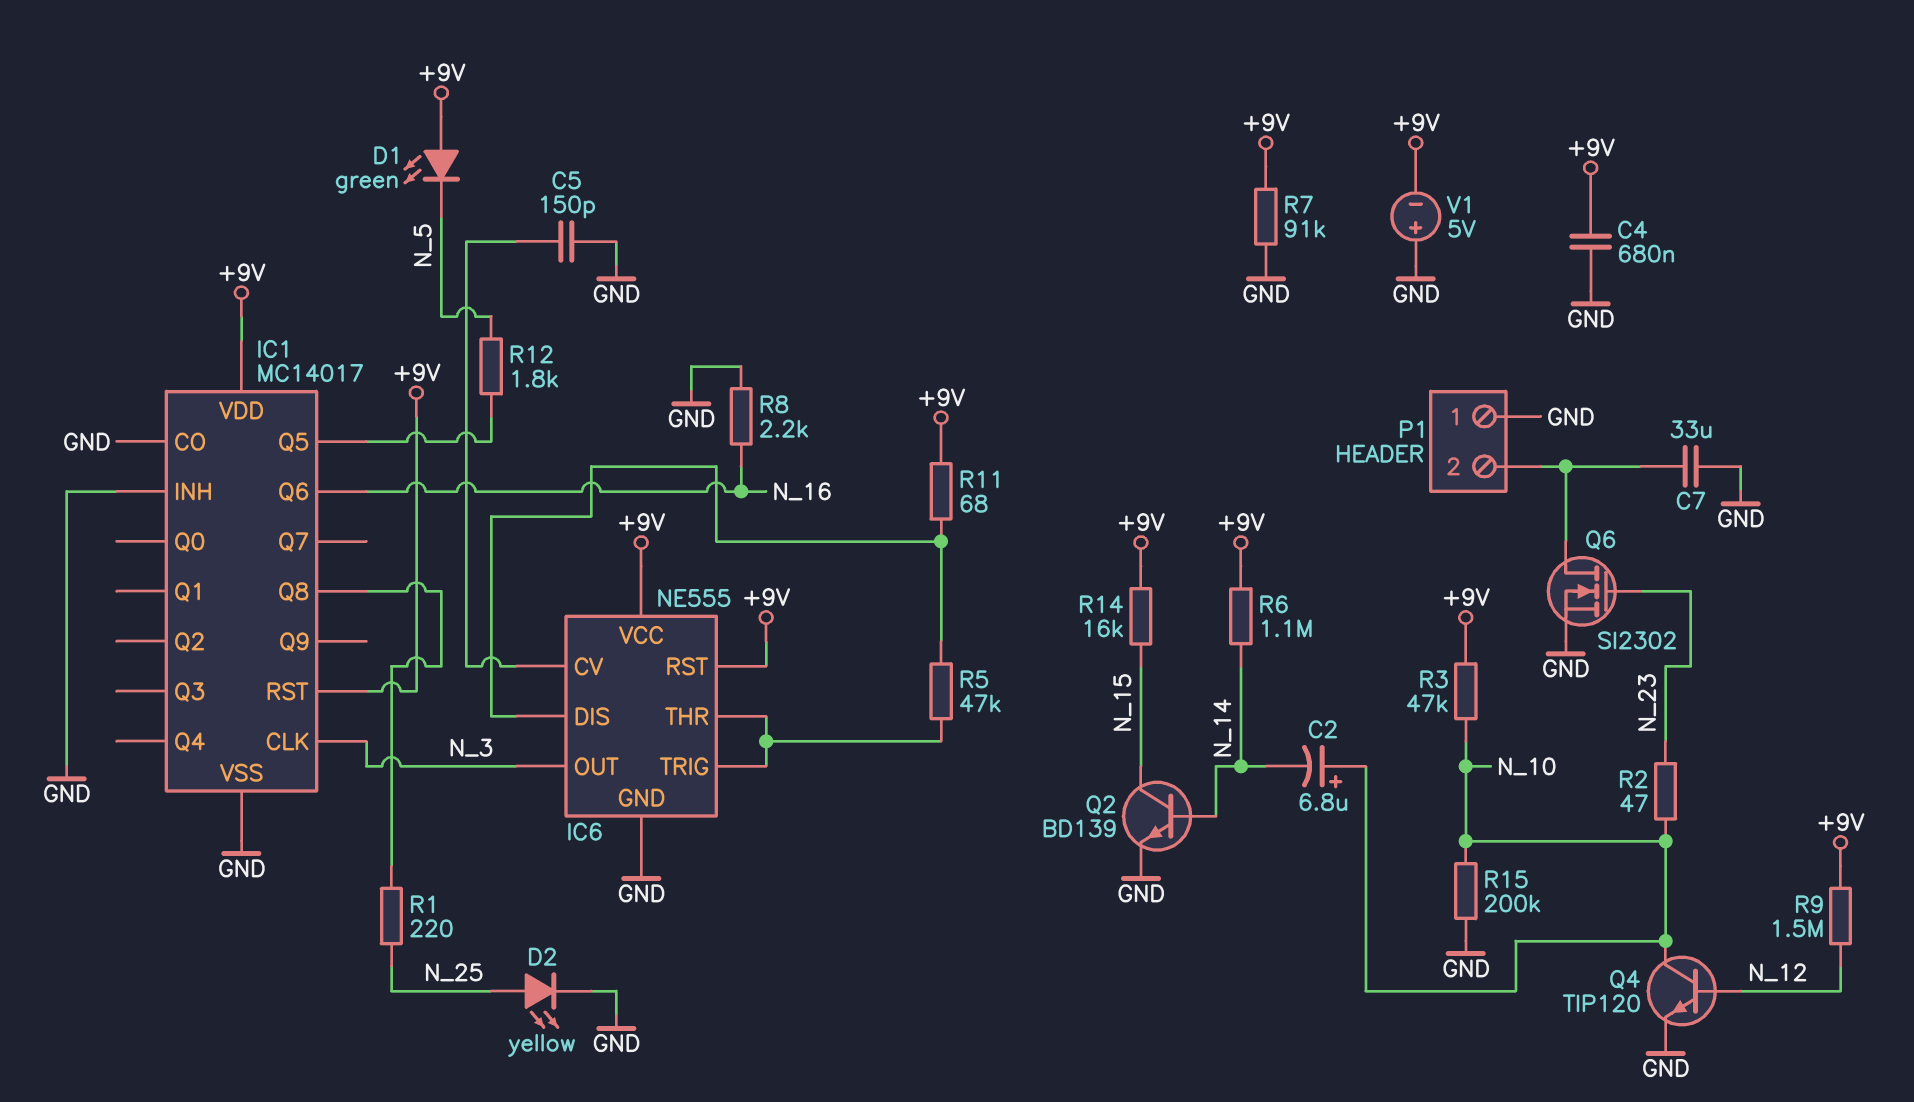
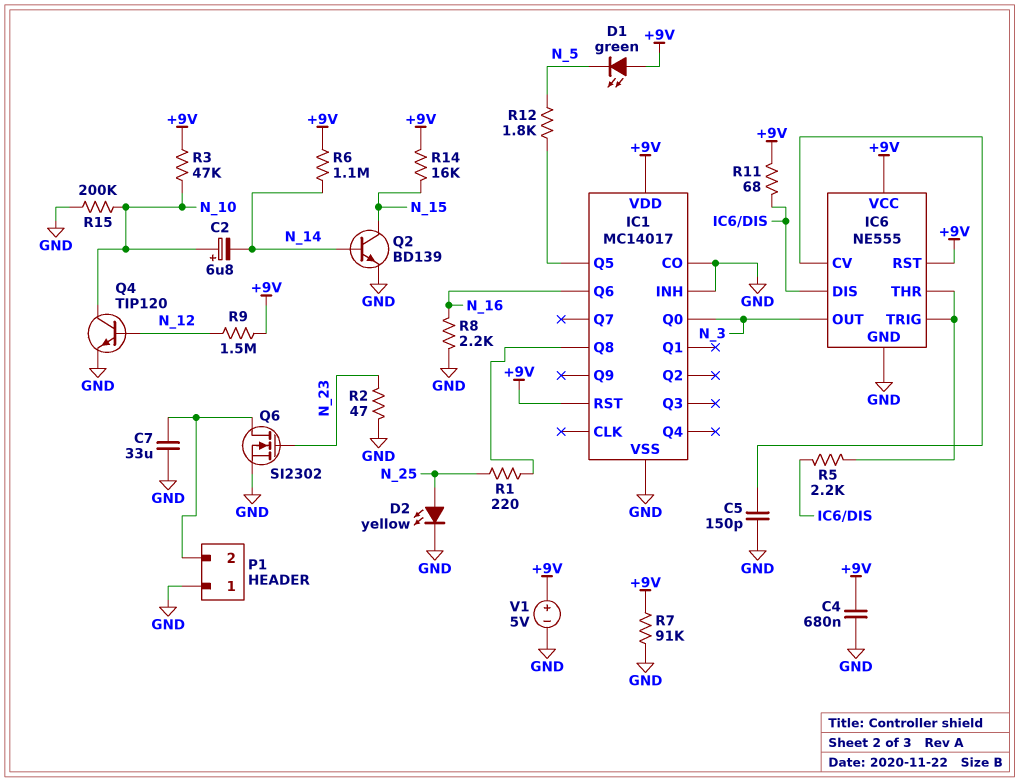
IC1 pin CLK: N_3 -> none
IC1 pin Q0: none -> N_3
R2: 47 (N_10, N_23) -> 47 (GND, N_23)
R5: 47k (IC6/DIS, IC6/THR) -> 2.2k (IC6/DIS, IC6/THR)
V1: 5V (plus GND, minus +9V) -> 5V (plus +9V, minus GND)

